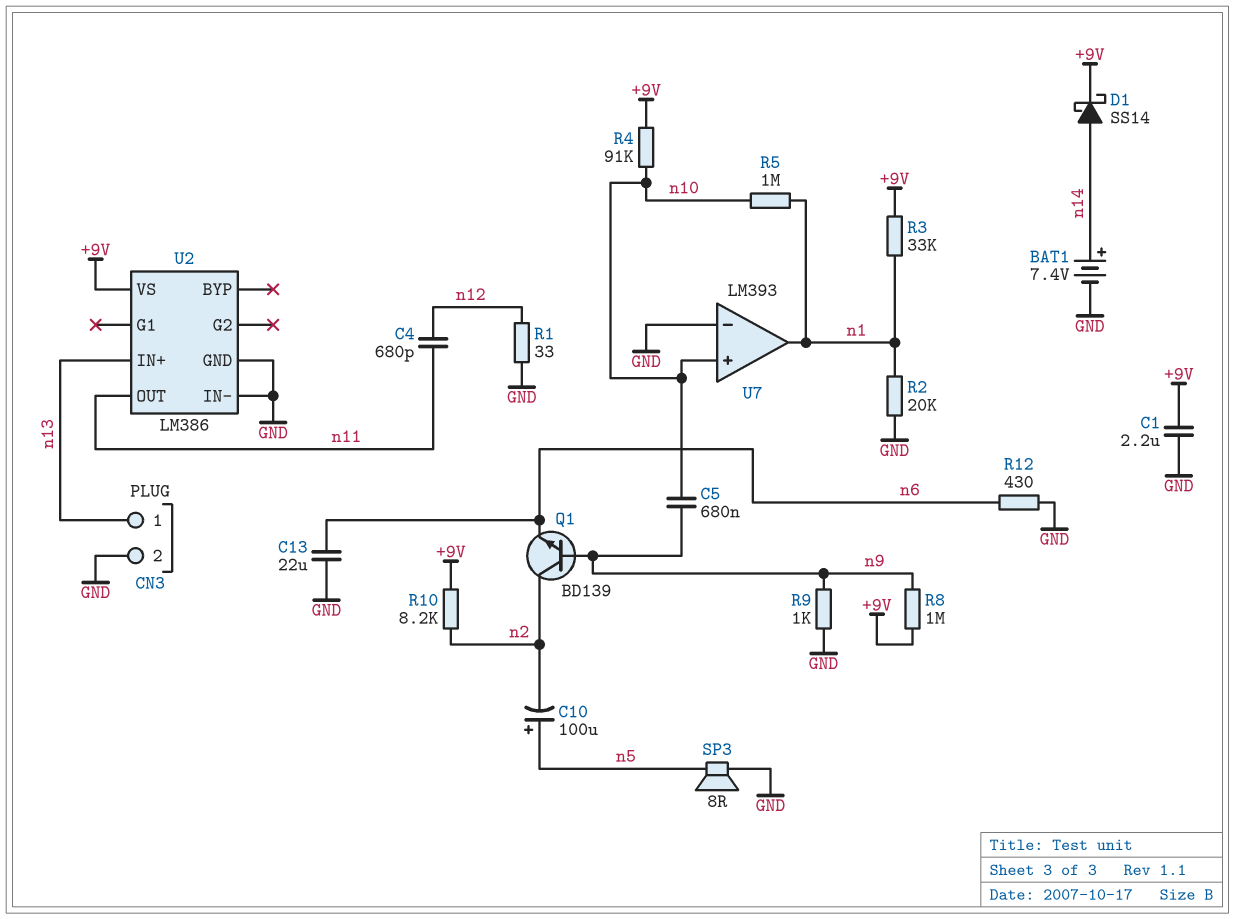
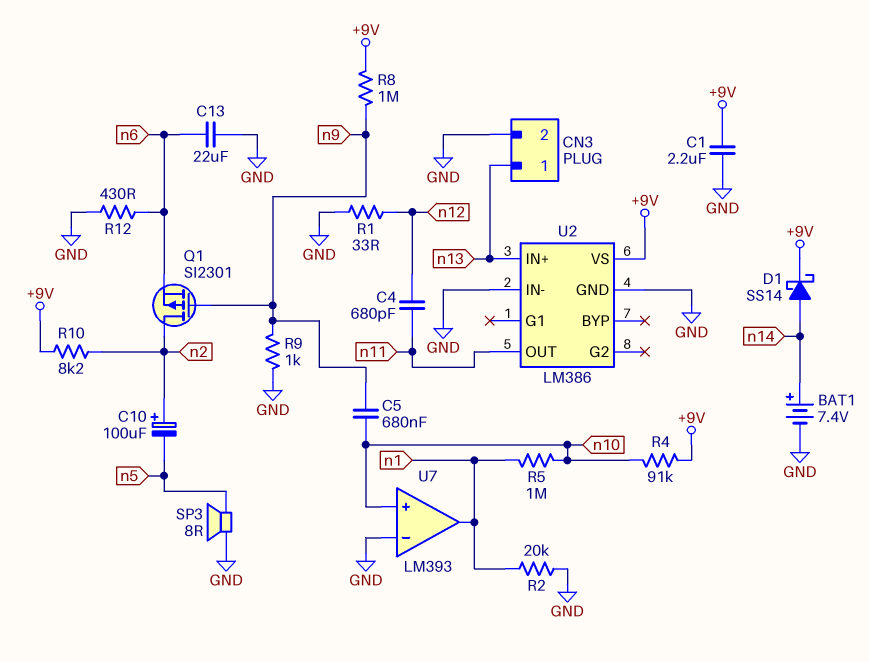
C10: 100uF (plus n5, minus n2) -> 100uF (plus n2, minus n5)
Q1: NPN BD139 (B n9, C n2, E n6) -> PMOS SI2301 (G n9, D n2, S n6)
R3: 33k (+9V, n1) -> none

